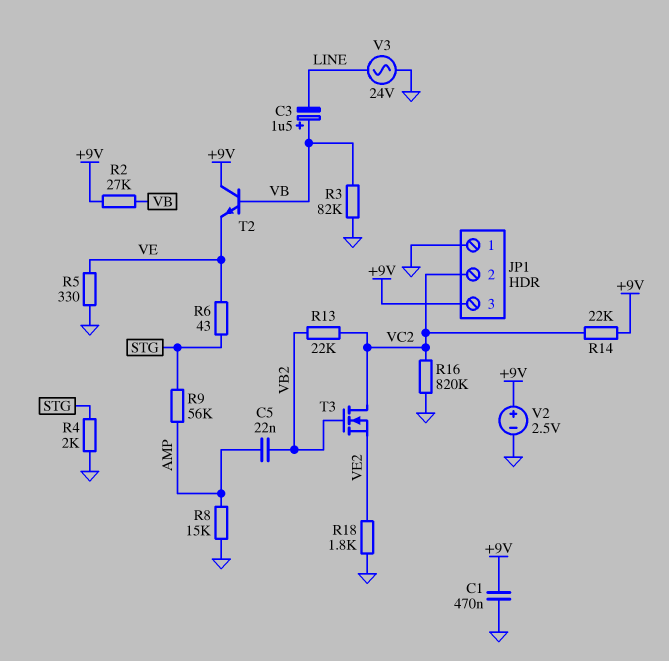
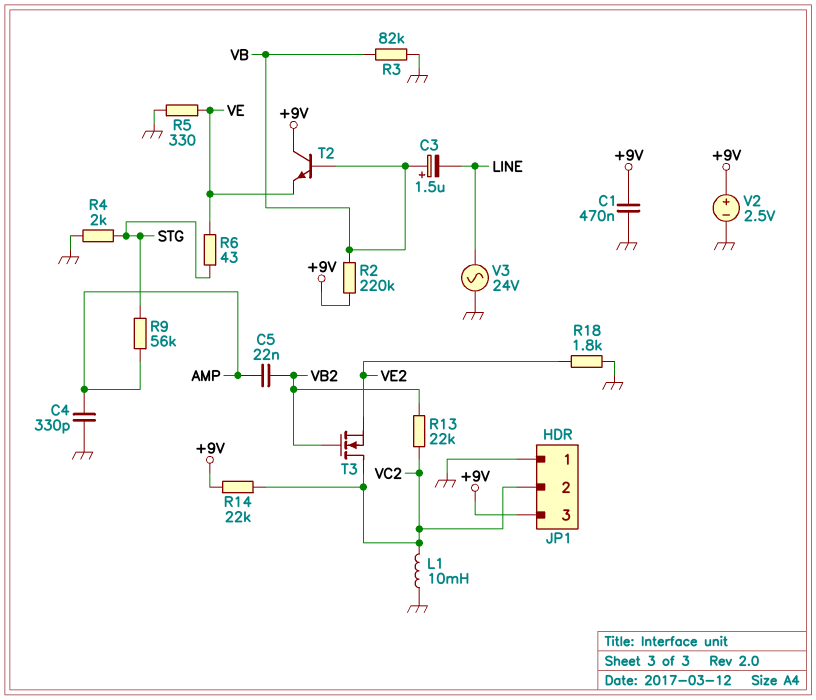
C4: none -> 330pF (AMP, GND)
L1: none -> 10mH (GND, VC2)
R2: 27k (+9V, VB) -> 220k (+9V, VB)
R8: 15k (AMP, GND) -> none
R16: 820k (GND, VC2) -> none

